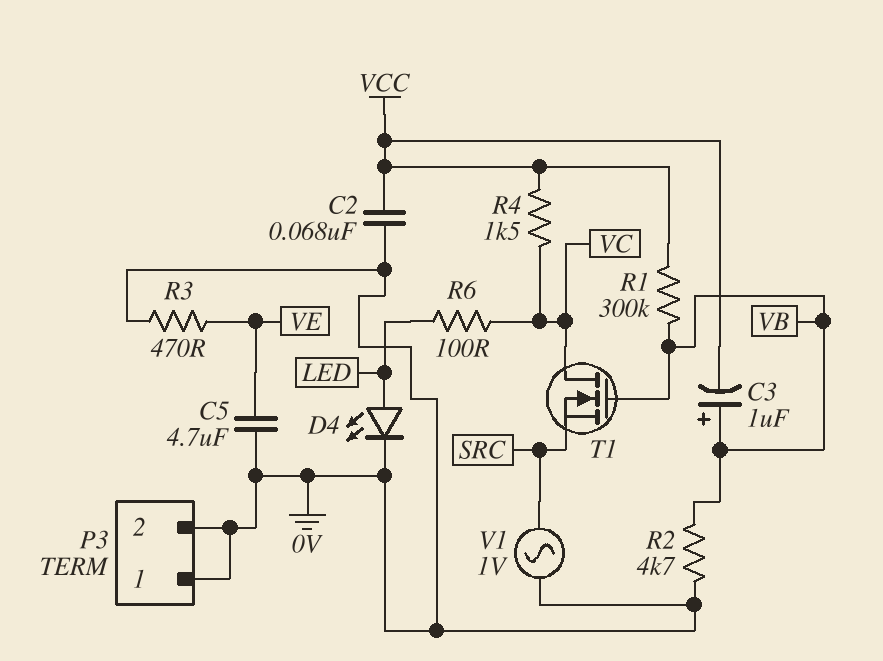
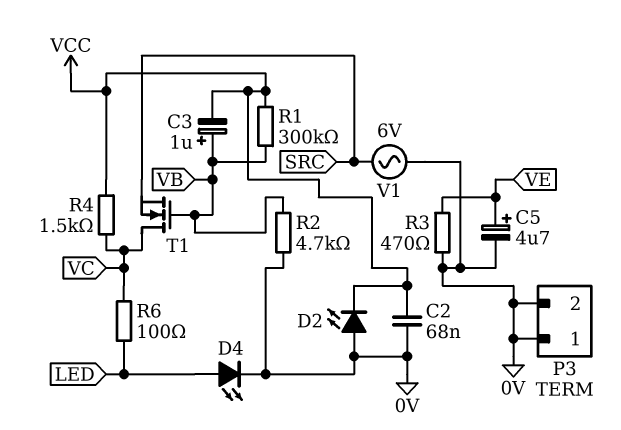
C5: 4.7uF (0V, VE) -> 4.7uF (plus VE, minus 0V)
D2: none -> LED (A 0V, K VCC)
V1: AC 1V (0V, SRC) -> AC 6V (0V, SRC)

